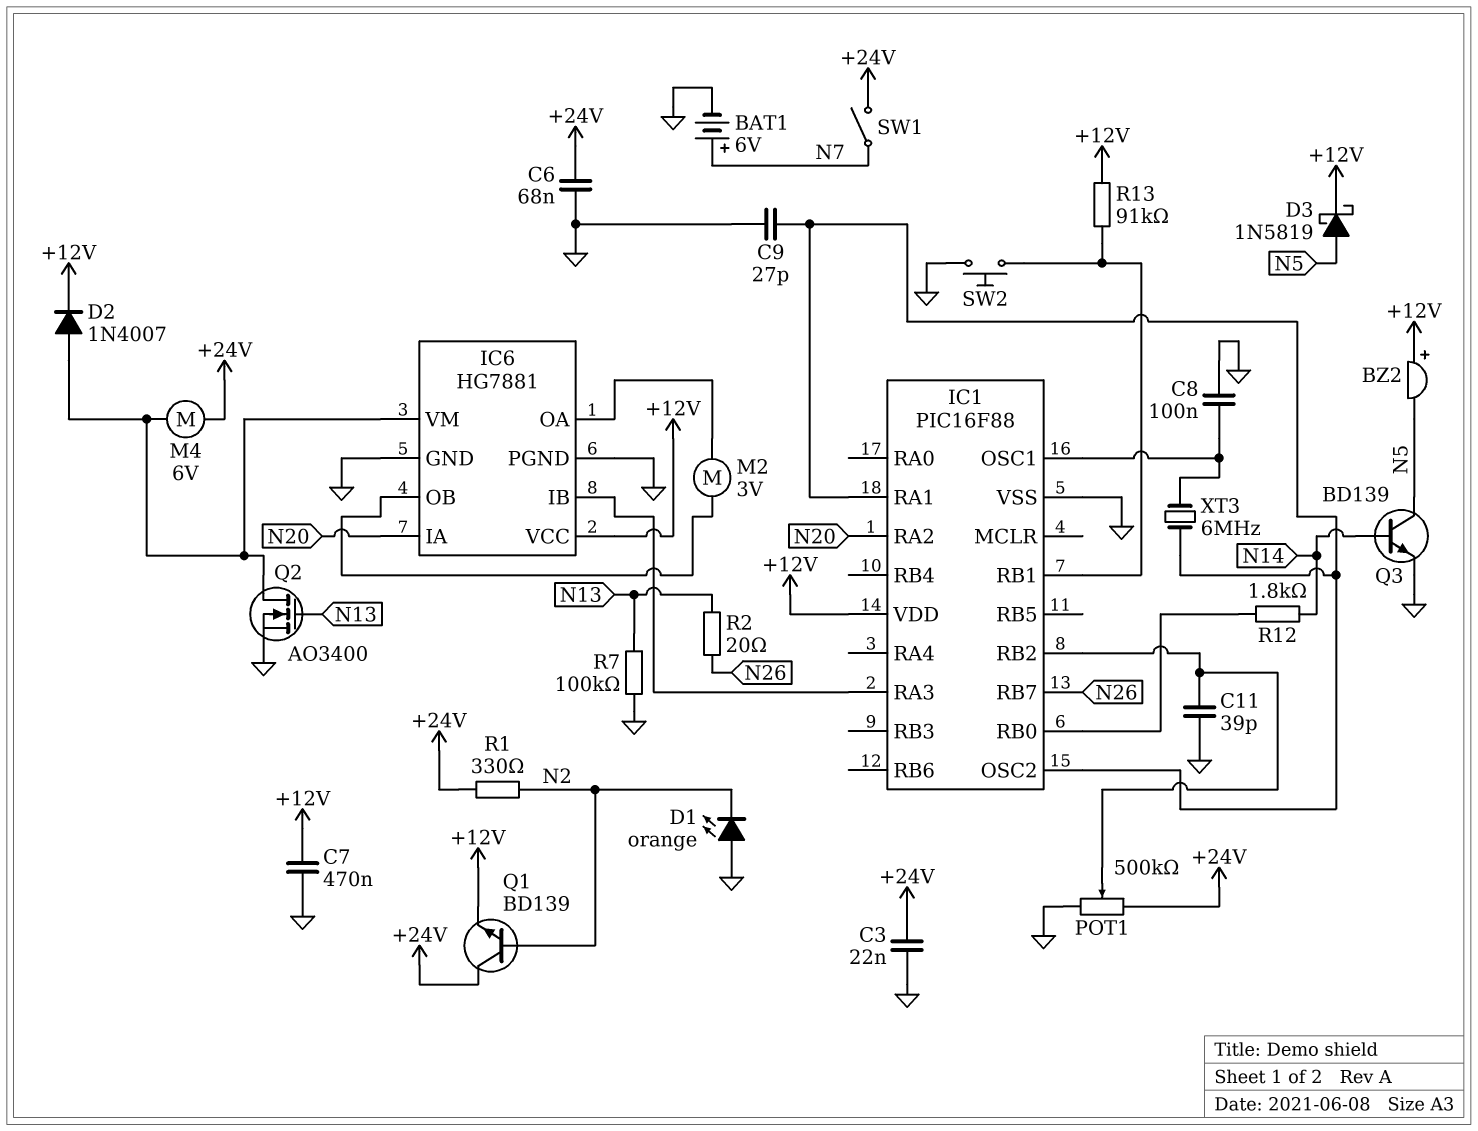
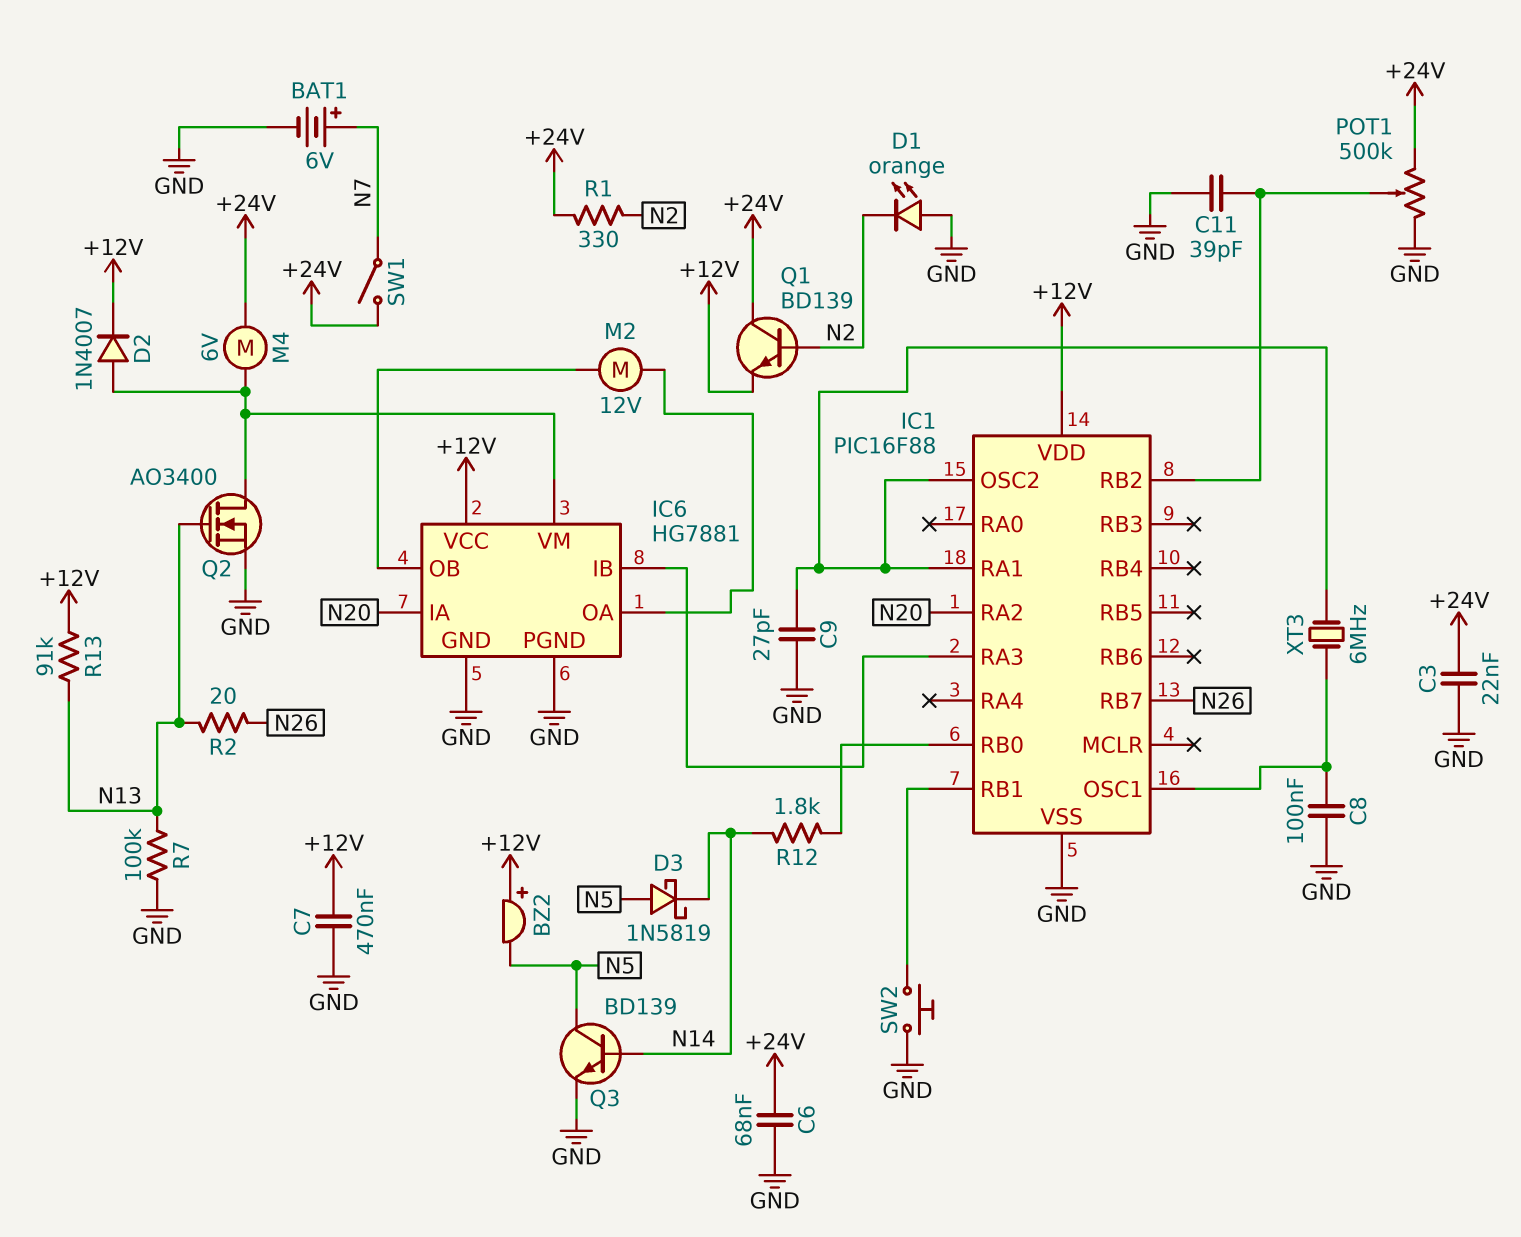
D3: schottky 1N5819 (A N5, K +12V) -> schottky 1N5819 (A N5, K N14)
M2: motor 3V (IC6/OA, IC6/OB) -> motor 12V (IC6/OA, IC6/OB)
R13: 91k (+12V, IC1/RB1) -> 91k (+12V, N13)

